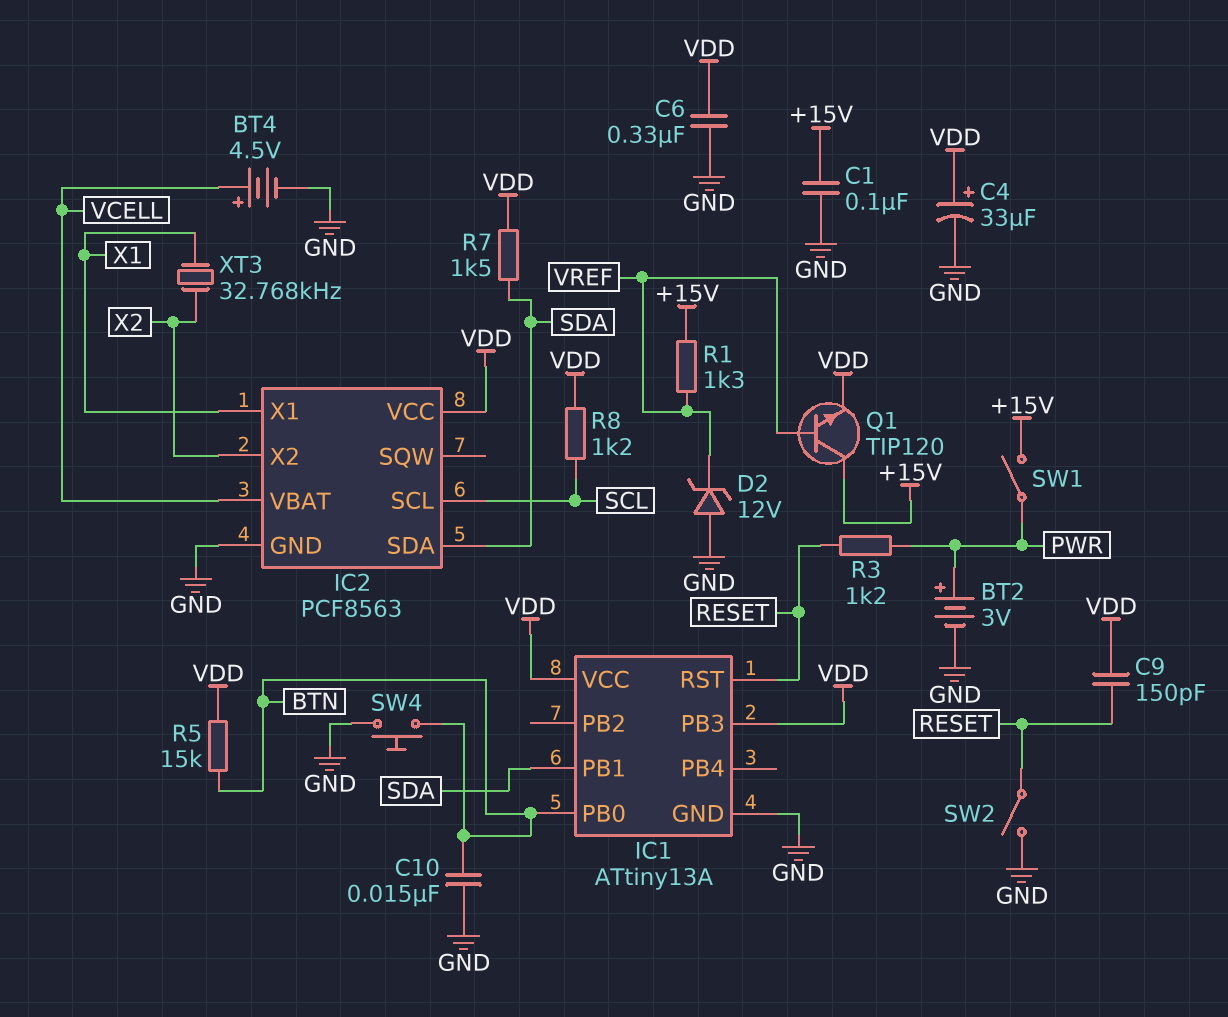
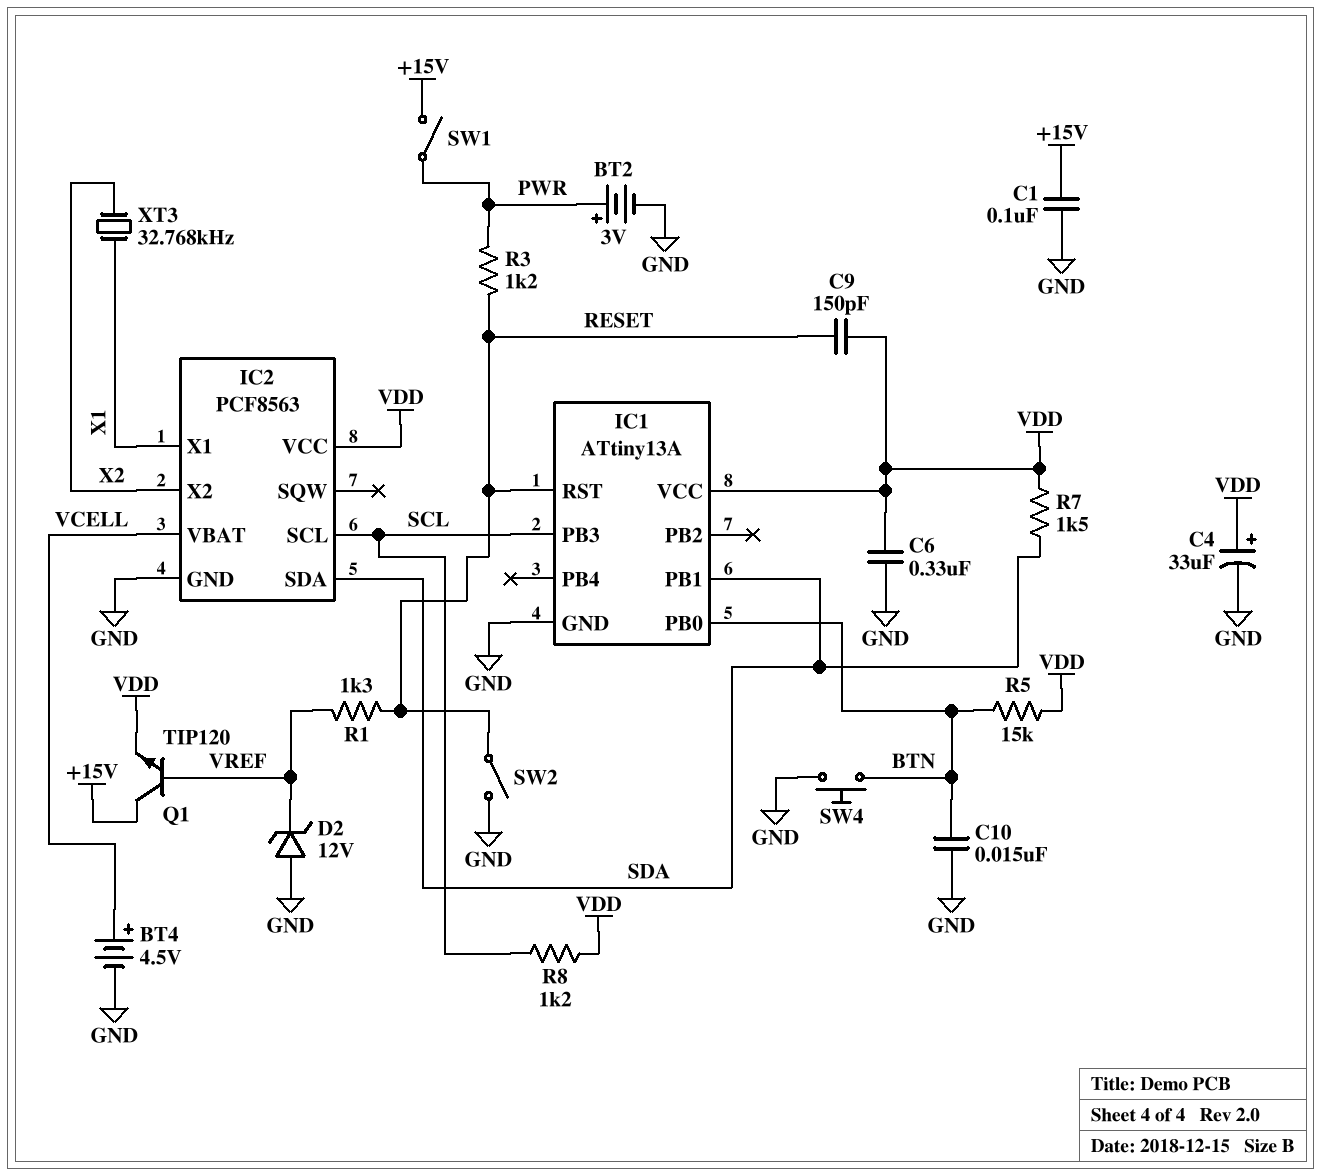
IC1 pin PB3: VDD -> SCL
R1: 1.3k (+15V, VREF) -> 1.3k (RESET, VREF)

